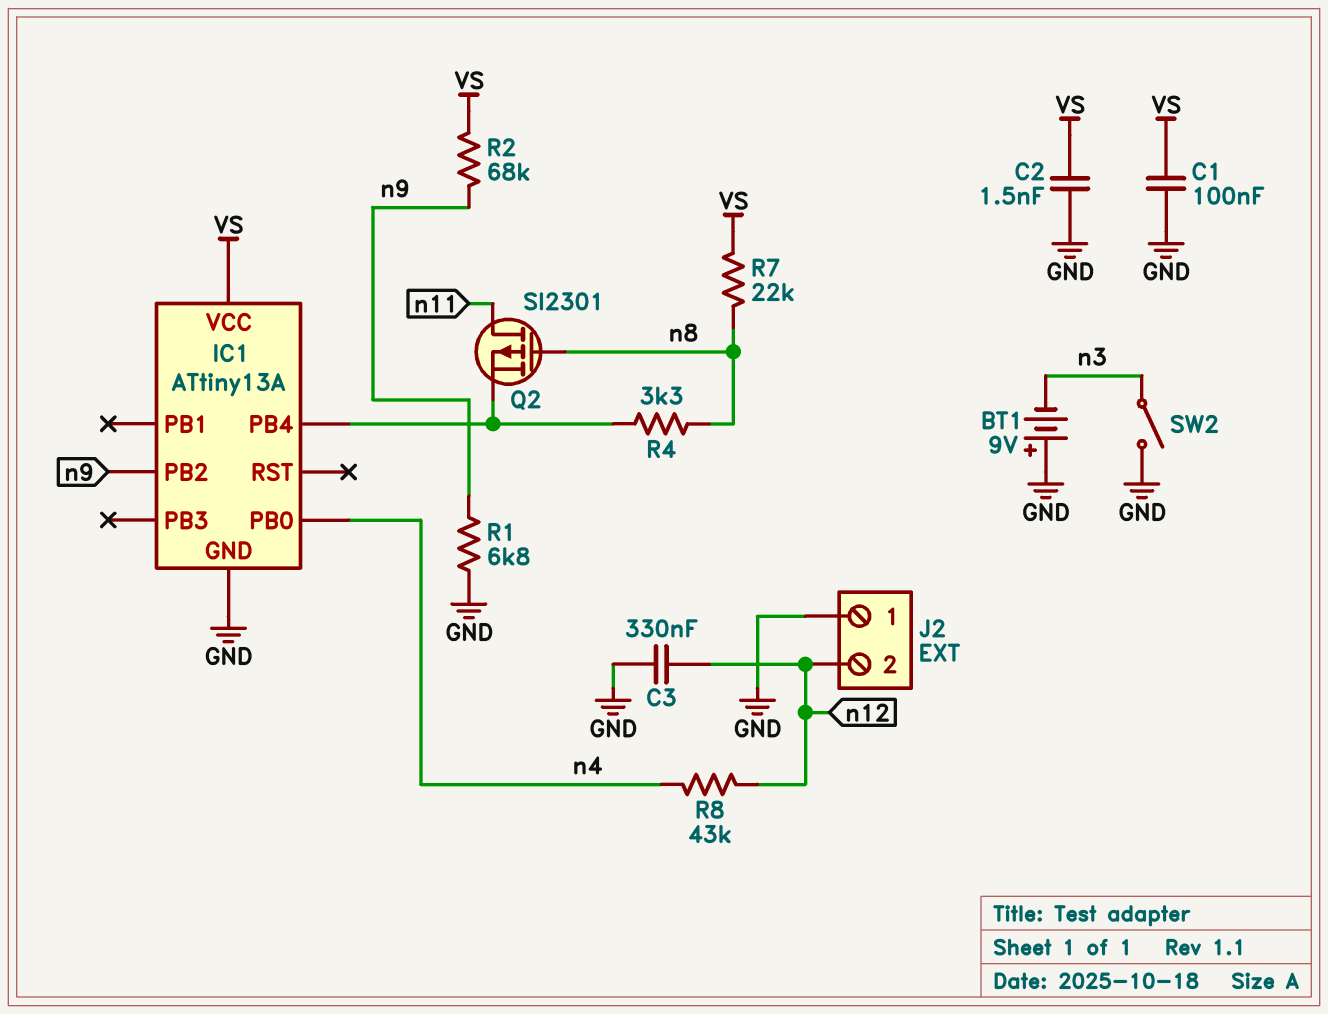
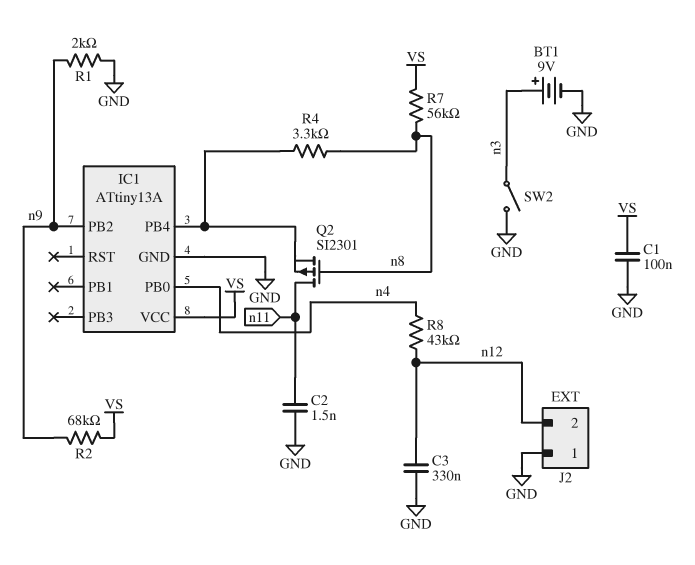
BT1: 9V (plus GND, minus n3) -> 9V (plus n3, minus GND)
C2: 1.5nF (GND, VS) -> 1.5nF (GND, n11)
R1: 6.8k (GND, n9) -> 2k (GND, n9)
R7: 22k (VS, n8) -> 56k (VS, n8)

